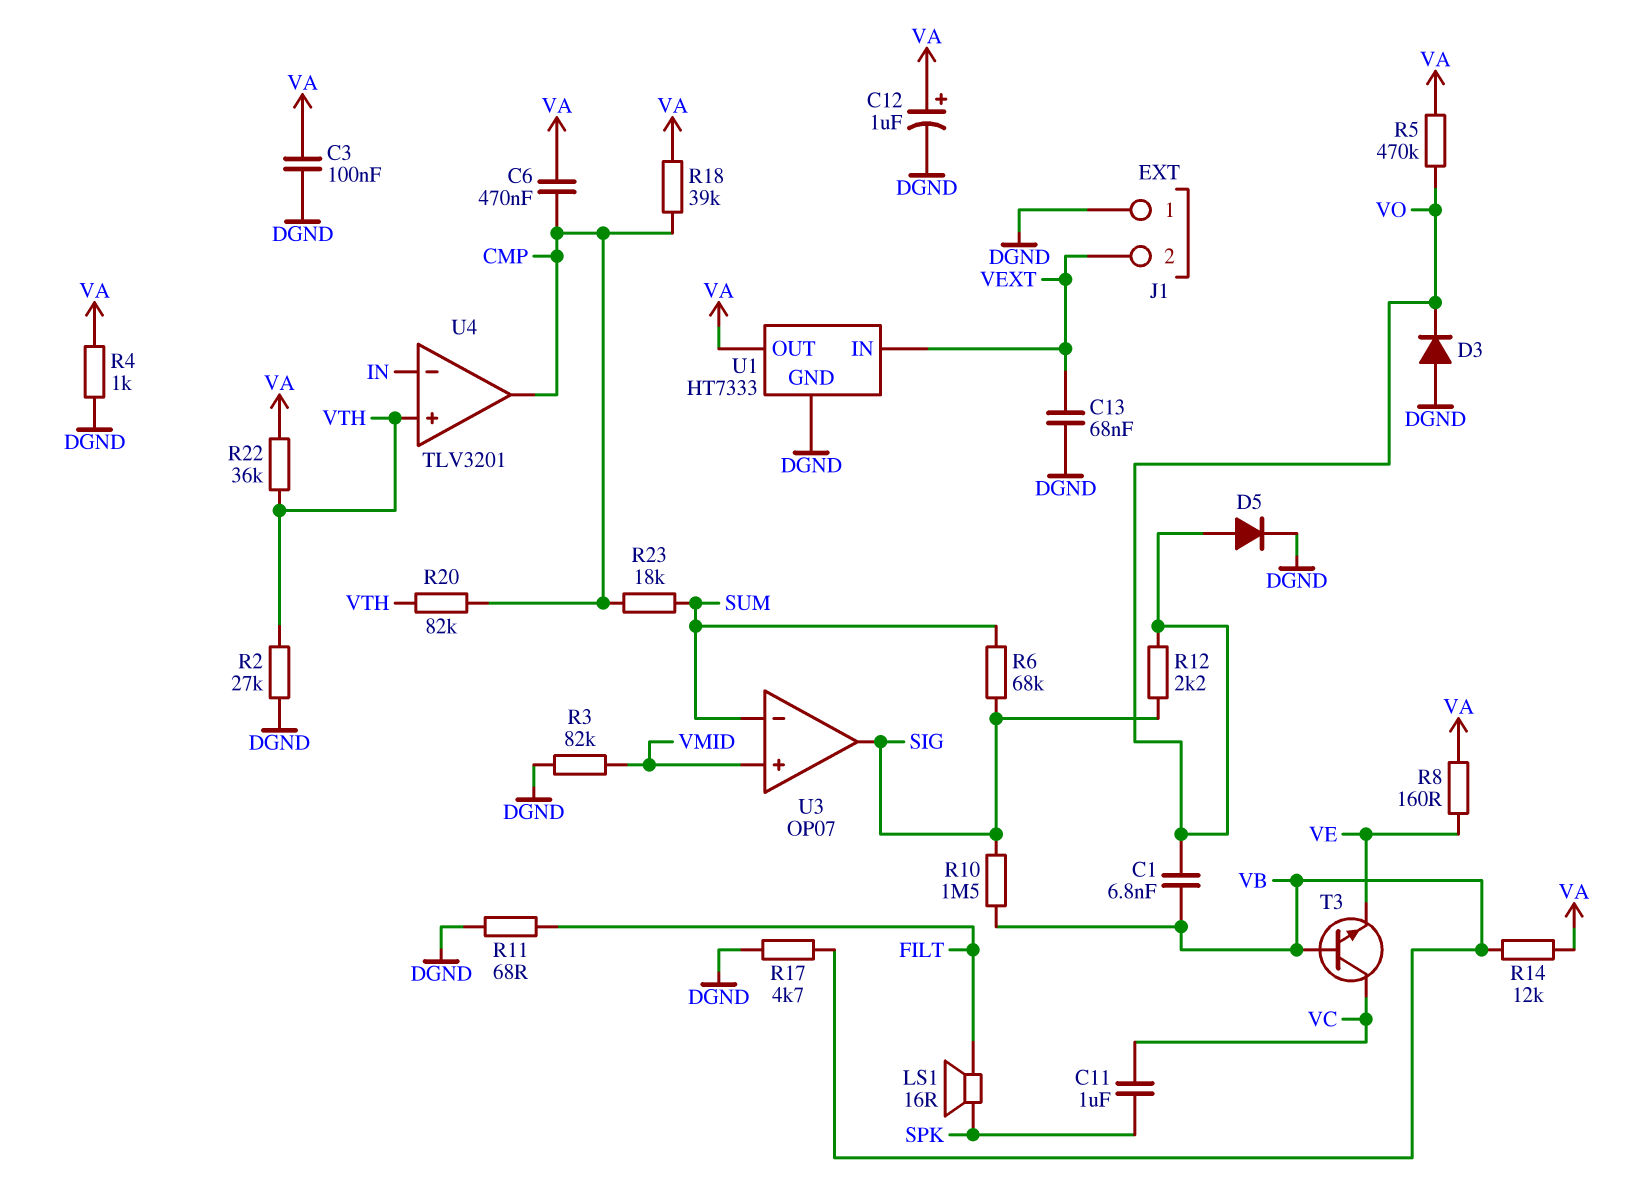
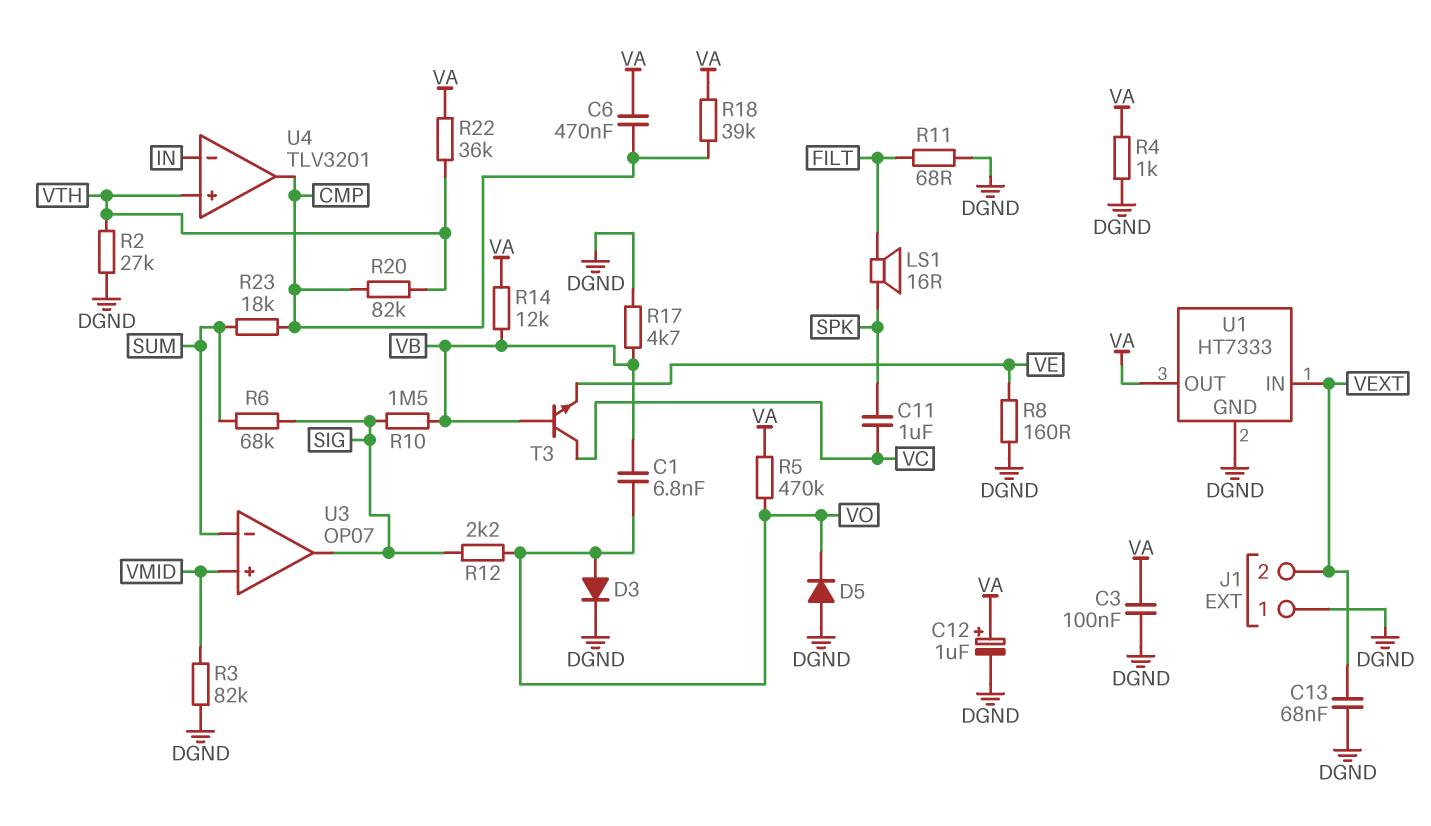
D3: diode (A DGND, K VO) -> diode (A VO, K DGND)
D5: diode (A VO, K DGND) -> diode (A DGND, K VO)
R8: 160 (VA, VE) -> 160 (DGND, VE)

